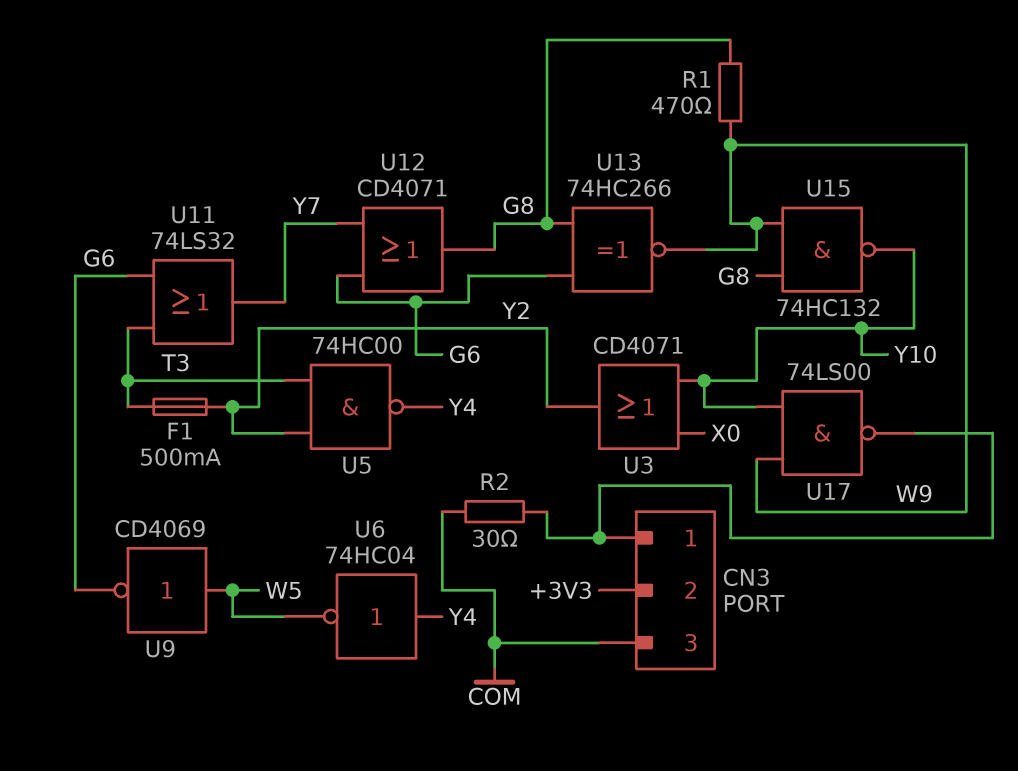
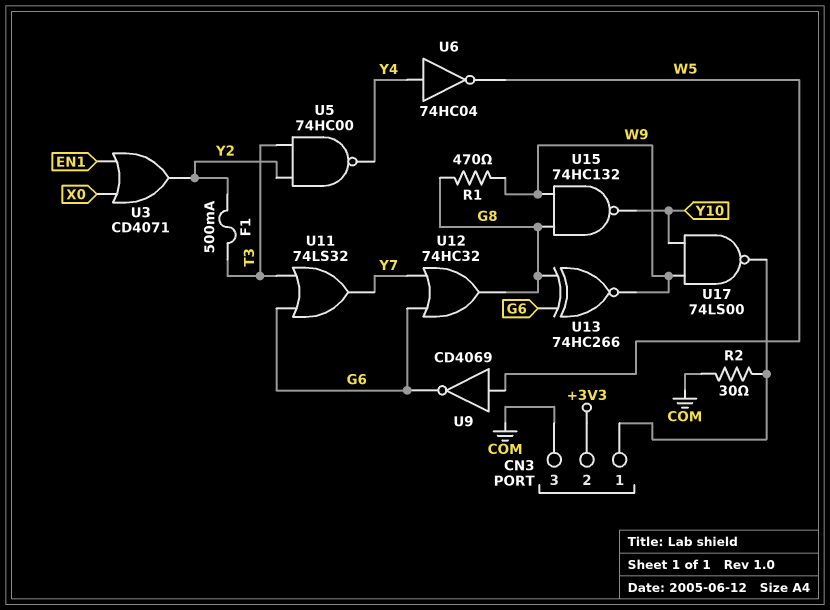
U3: OR CD4071 (in X0, in Y10, out Y2) -> OR CD4071 (in EN1, in X0, out Y2)
U12: OR CD4071 (in G6, in Y7, out G8) -> OR 74HC32 (in G6, in Y7, out G8)

